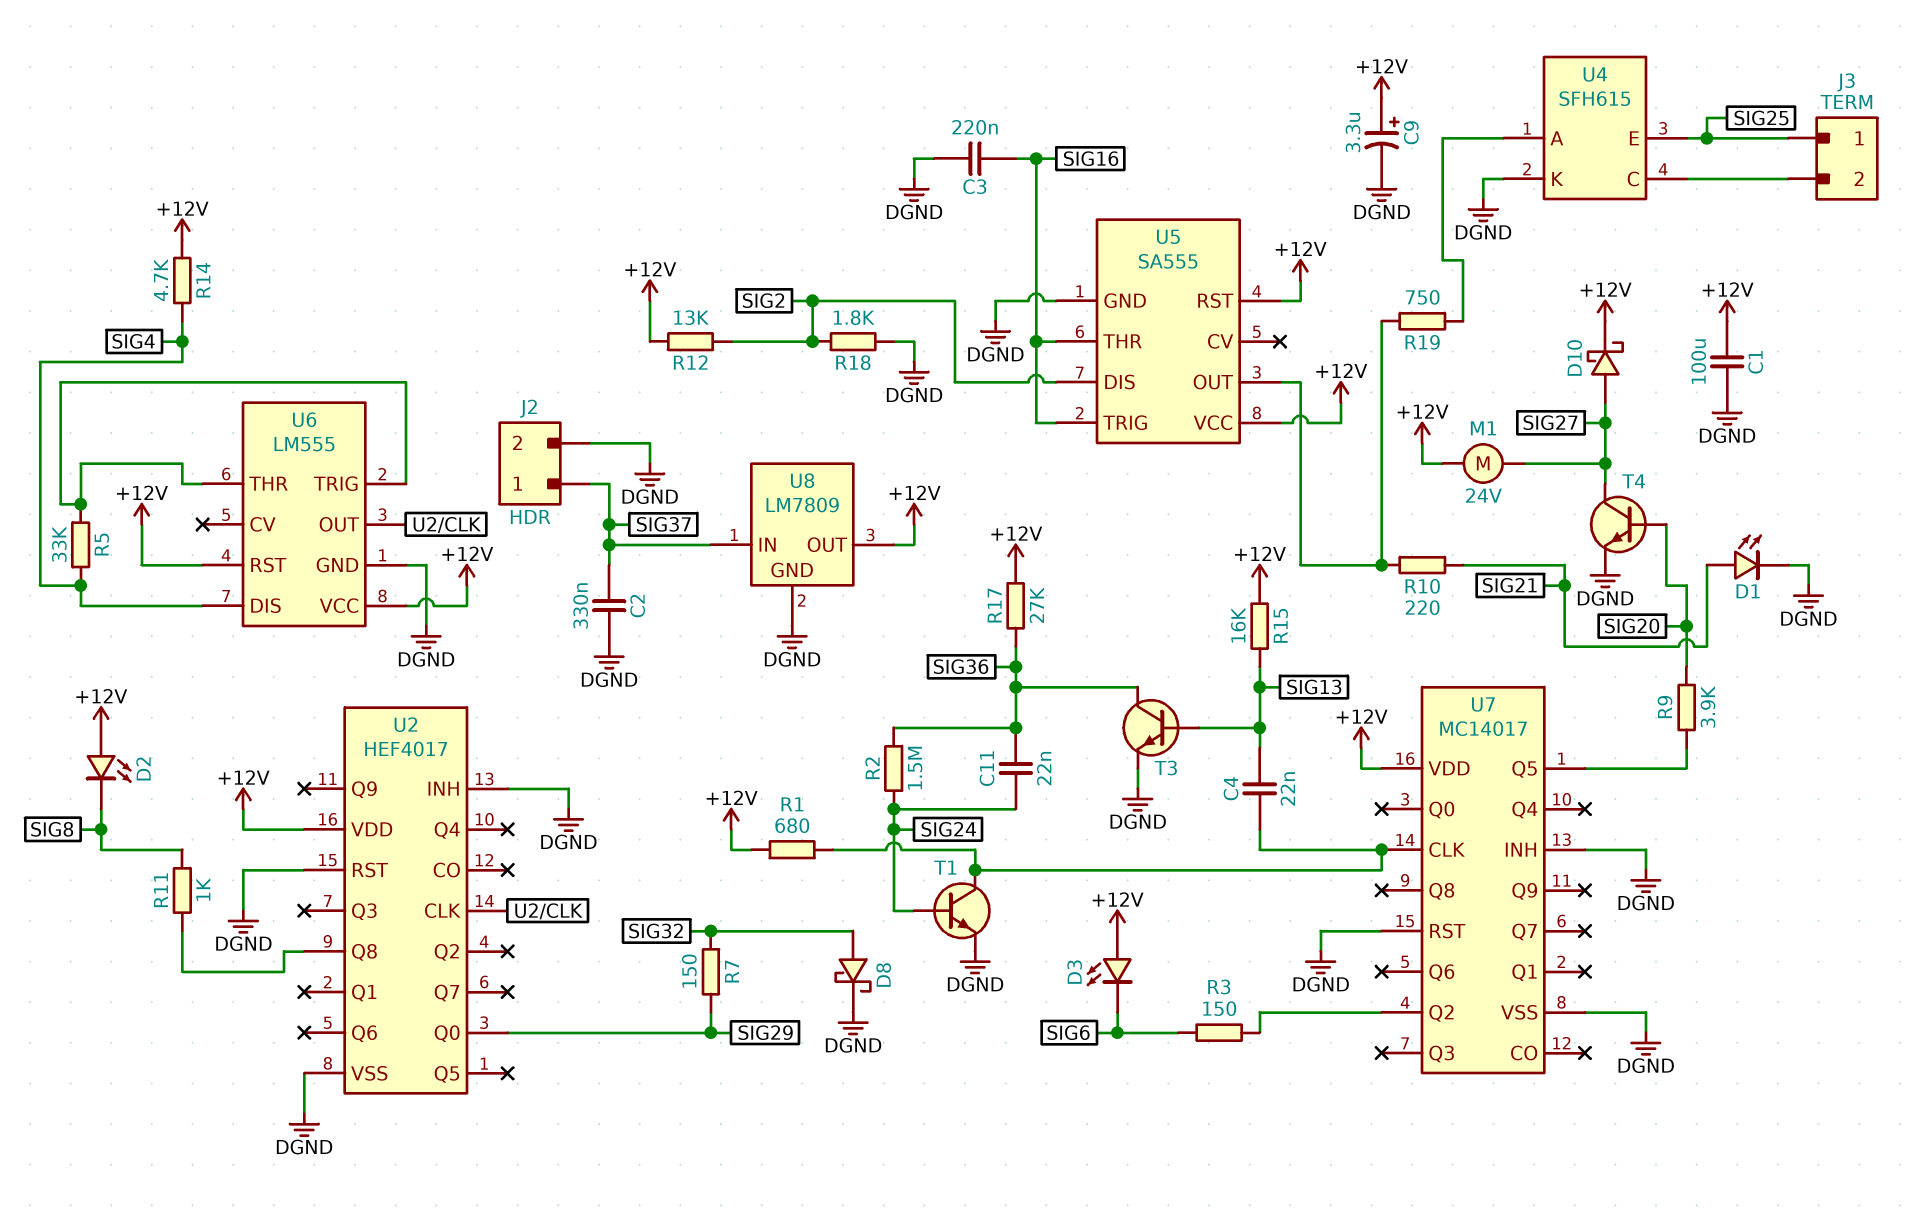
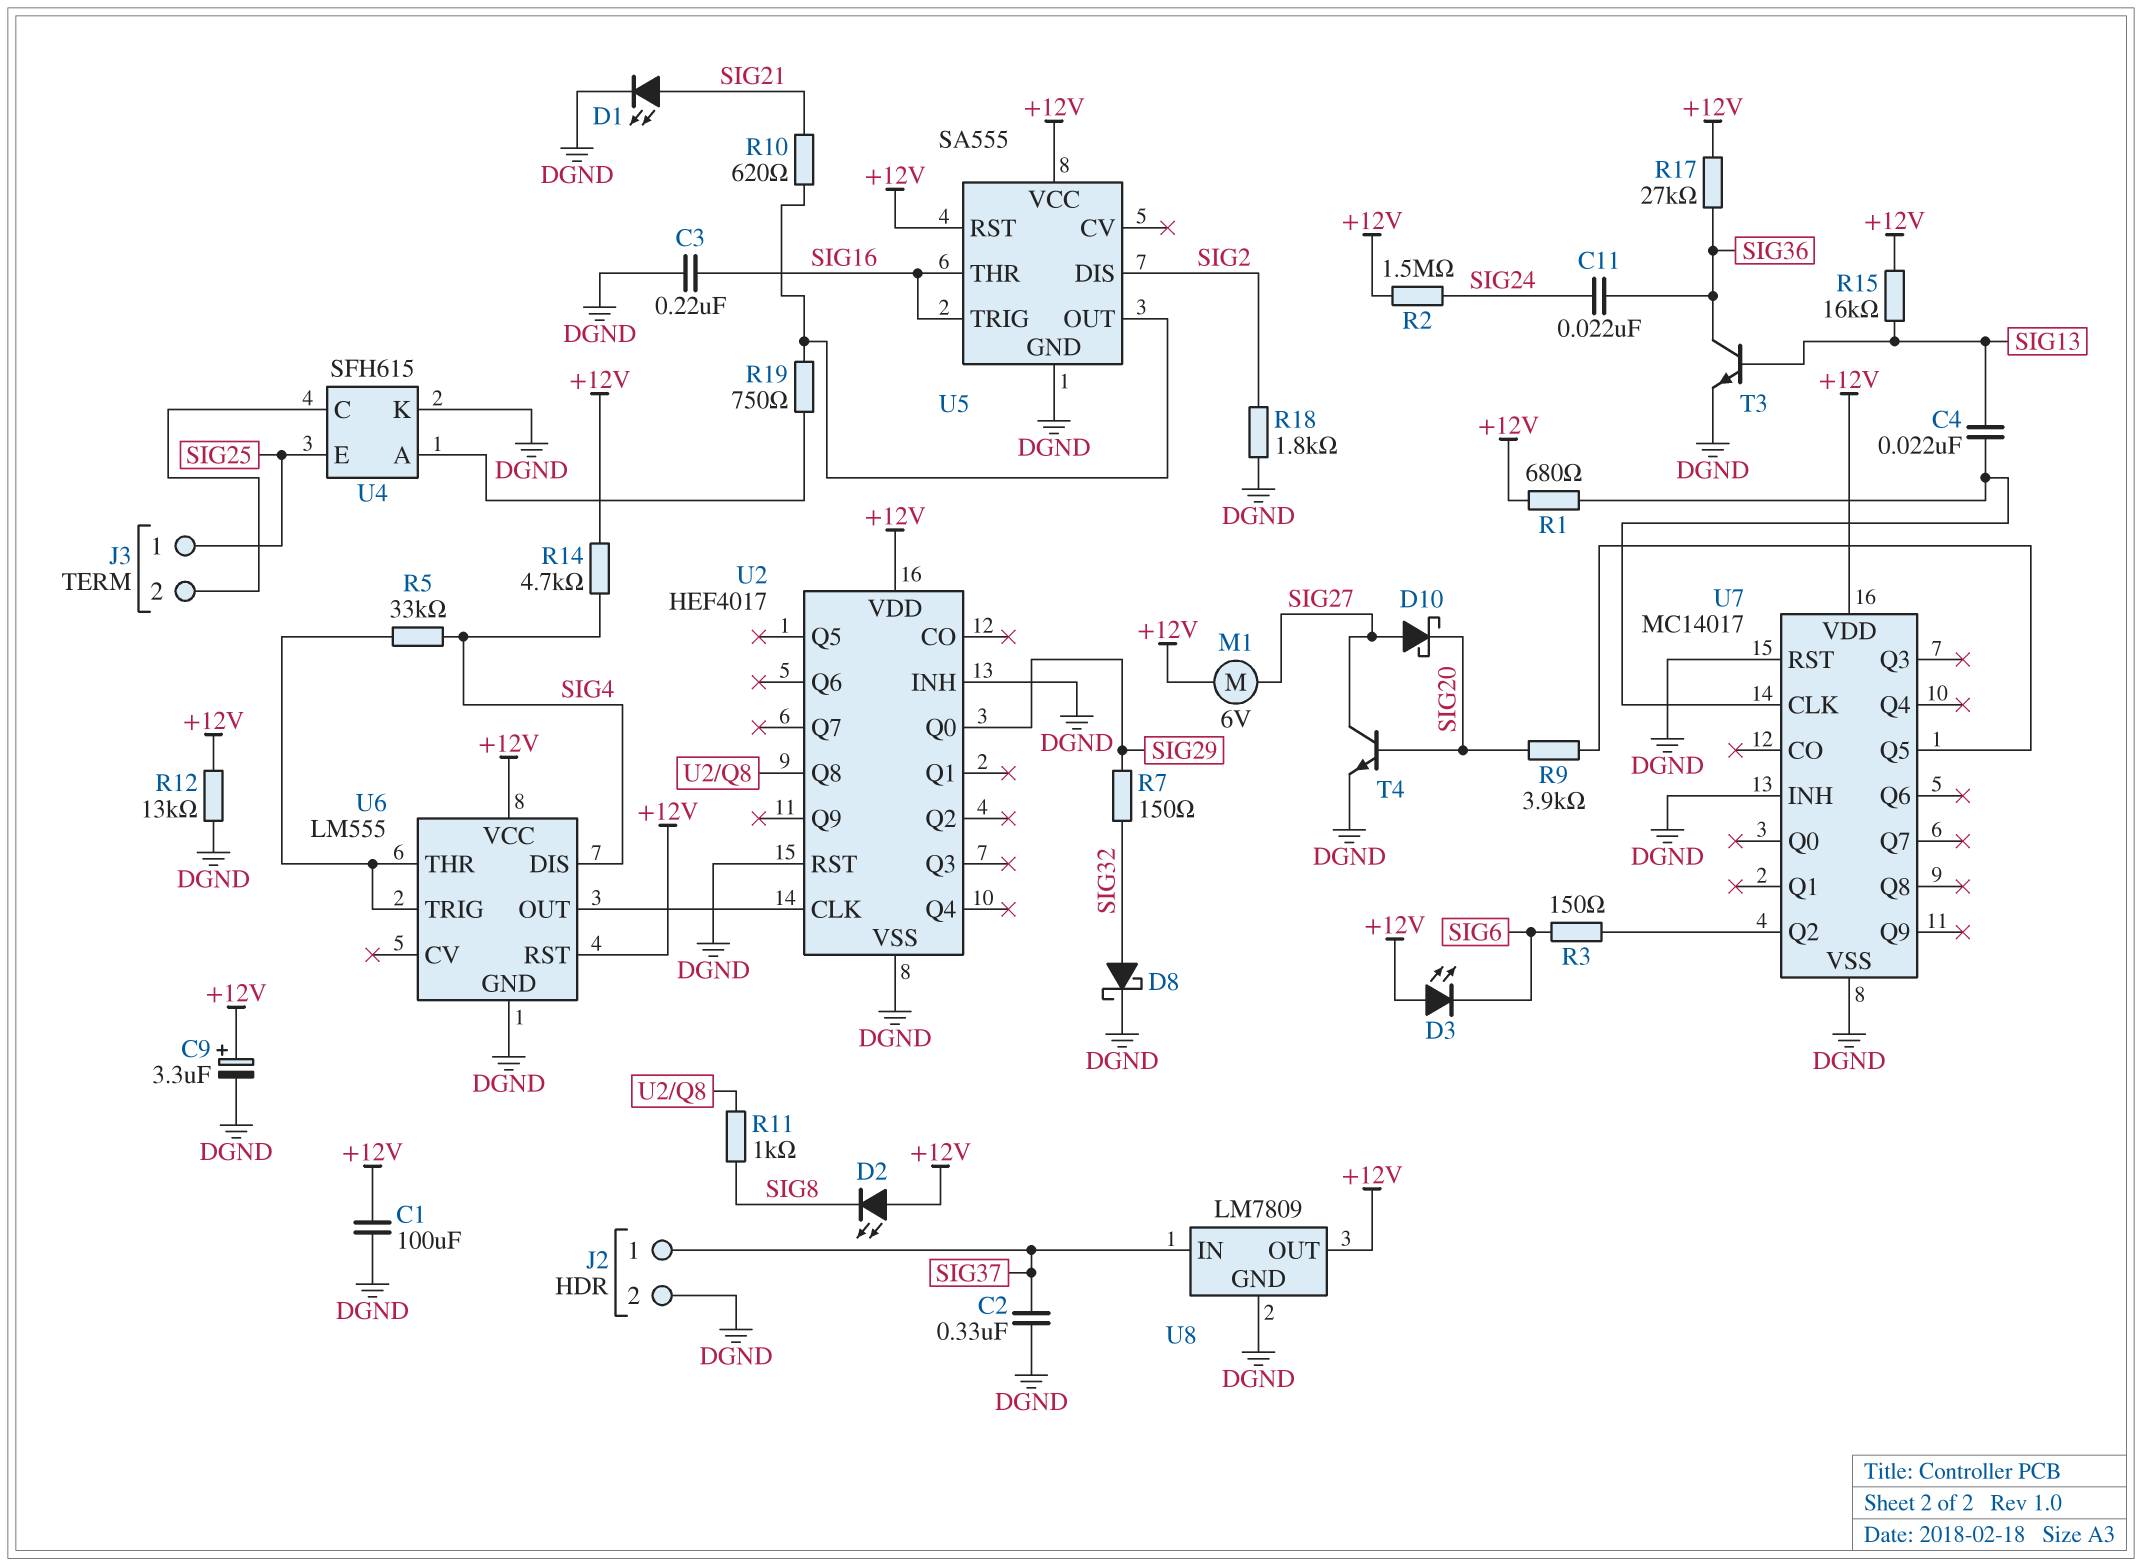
D10: schottky (A SIG27, K +12V) -> schottky (A SIG27, K SIG20)
M1: motor 24V (+12V, SIG27) -> motor 6V (+12V, SIG27)
R2: 1.5M (SIG24, SIG36) -> 1.5M (+12V, SIG24)
R10: 220 (SIG21, U5/OUT) -> 620 (SIG21, U5/OUT)
R12: 13k (+12V, SIG2) -> 13k (+12V, DGND)
T1: NPN (B SIG24, C U7/CLK, E DGND) -> none

